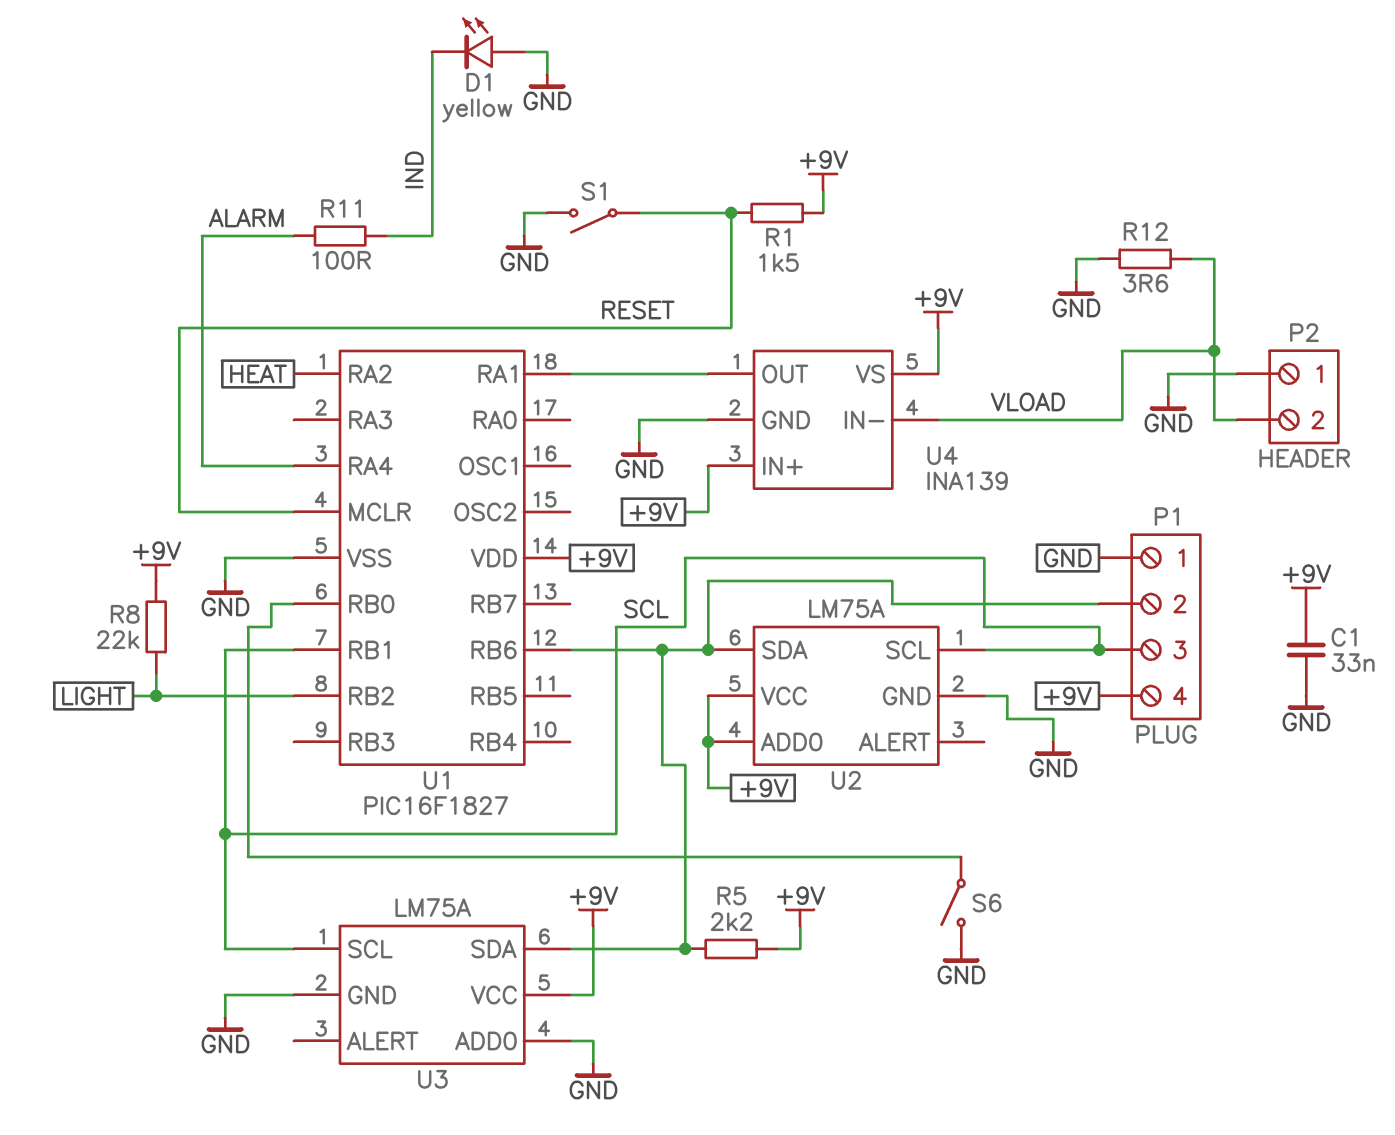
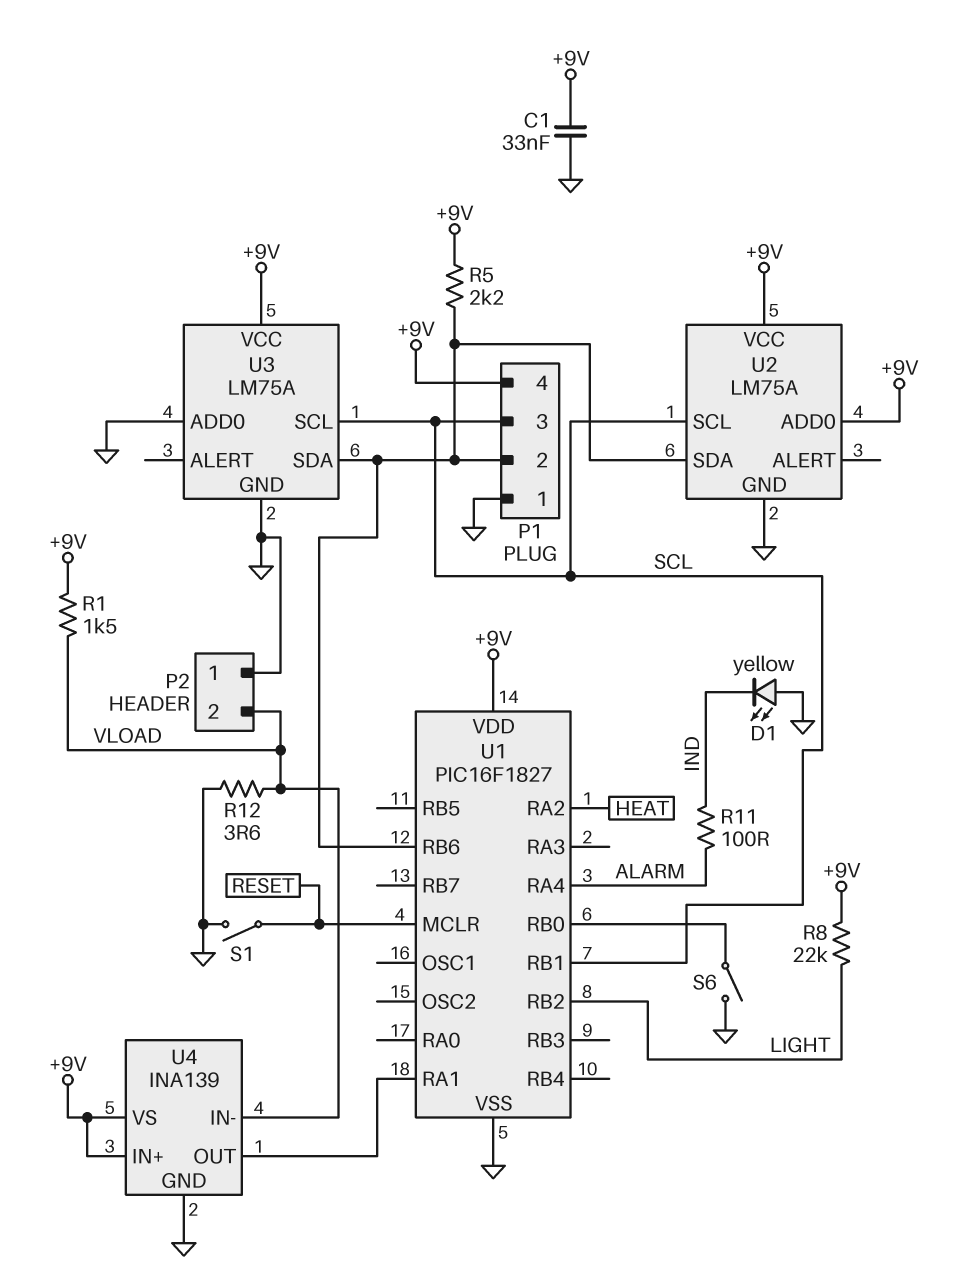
R1: 1.5k (+9V, RESET) -> 1.5k (+9V, VLOAD)

